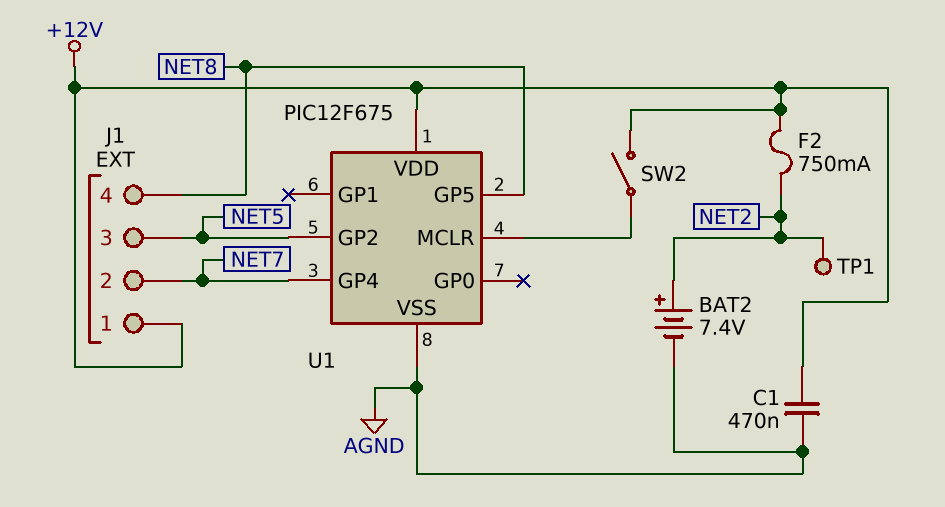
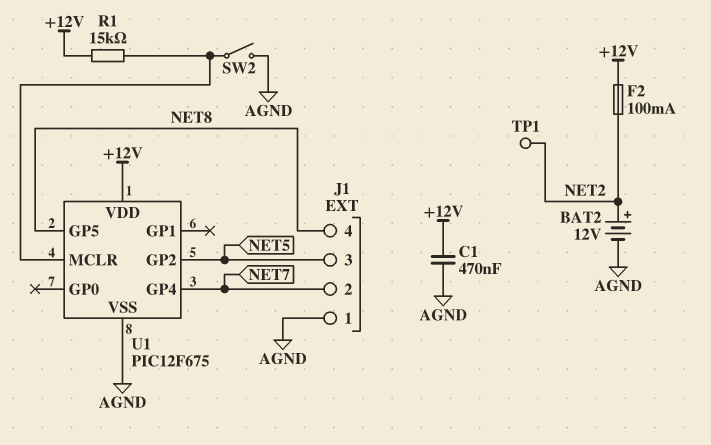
BAT2: 7.4V (plus NET2, minus AGND) -> 12V (plus NET2, minus AGND)
F2: 750mA (+12V, NET2) -> 100mA (+12V, NET2)
J1 pin 1: +12V -> AGND
R1: none -> 15k (+12V, U1/MCLR)
SW2: switch (+12V, U1/MCLR) -> switch (AGND, U1/MCLR)

